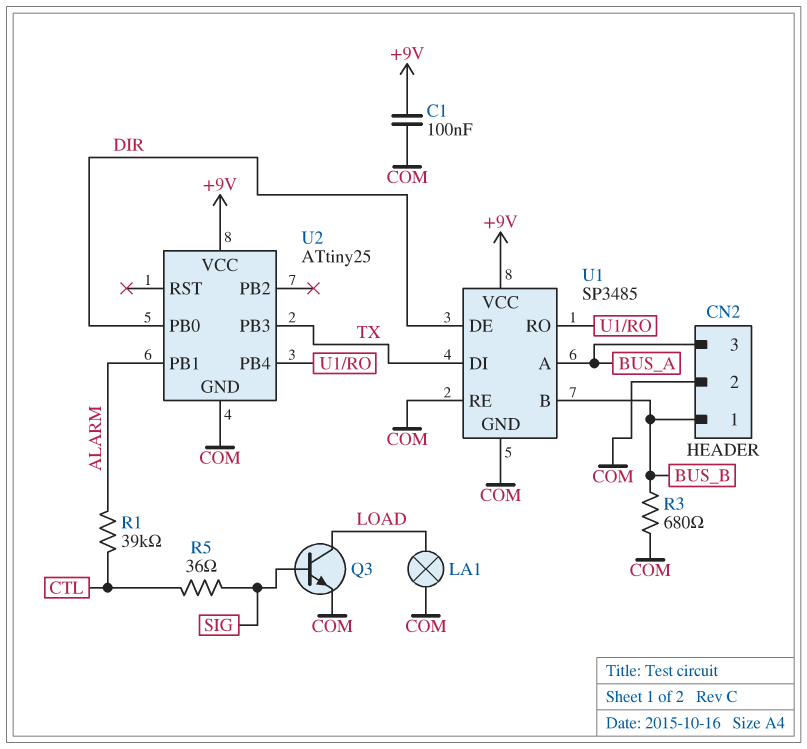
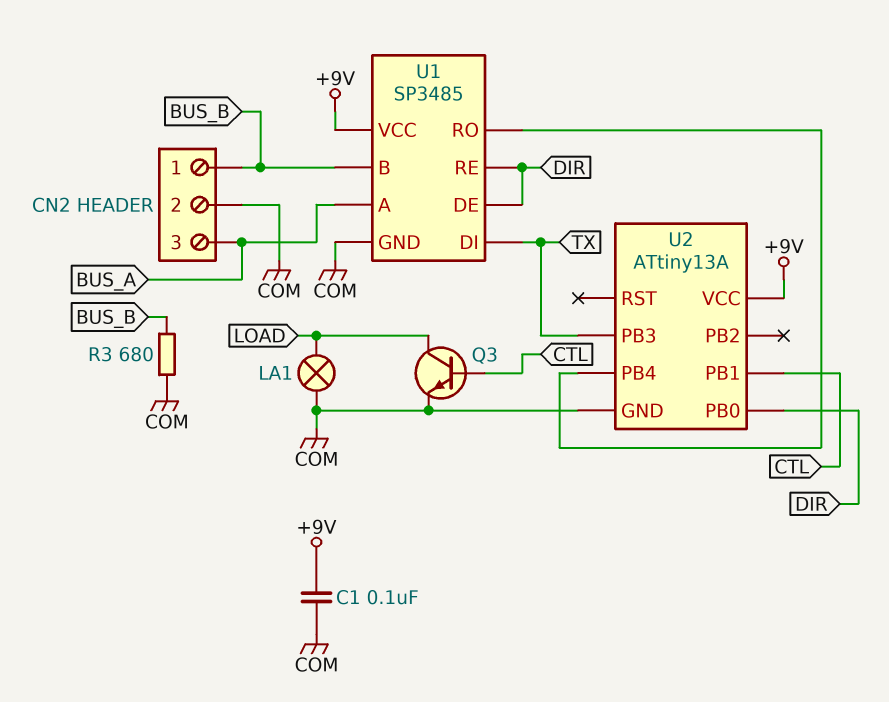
Q3: NPN (B SIG, C LOAD, E COM) -> NPN (B CTL, C LOAD, E COM)
R1: 39k (ALARM, CTL) -> none
R5: 36 (CTL, SIG) -> none
U1 pin RE: COM -> DIR
U2: ATtiny25 -> ATtiny13A
U2 pin PB1: ALARM -> CTL

